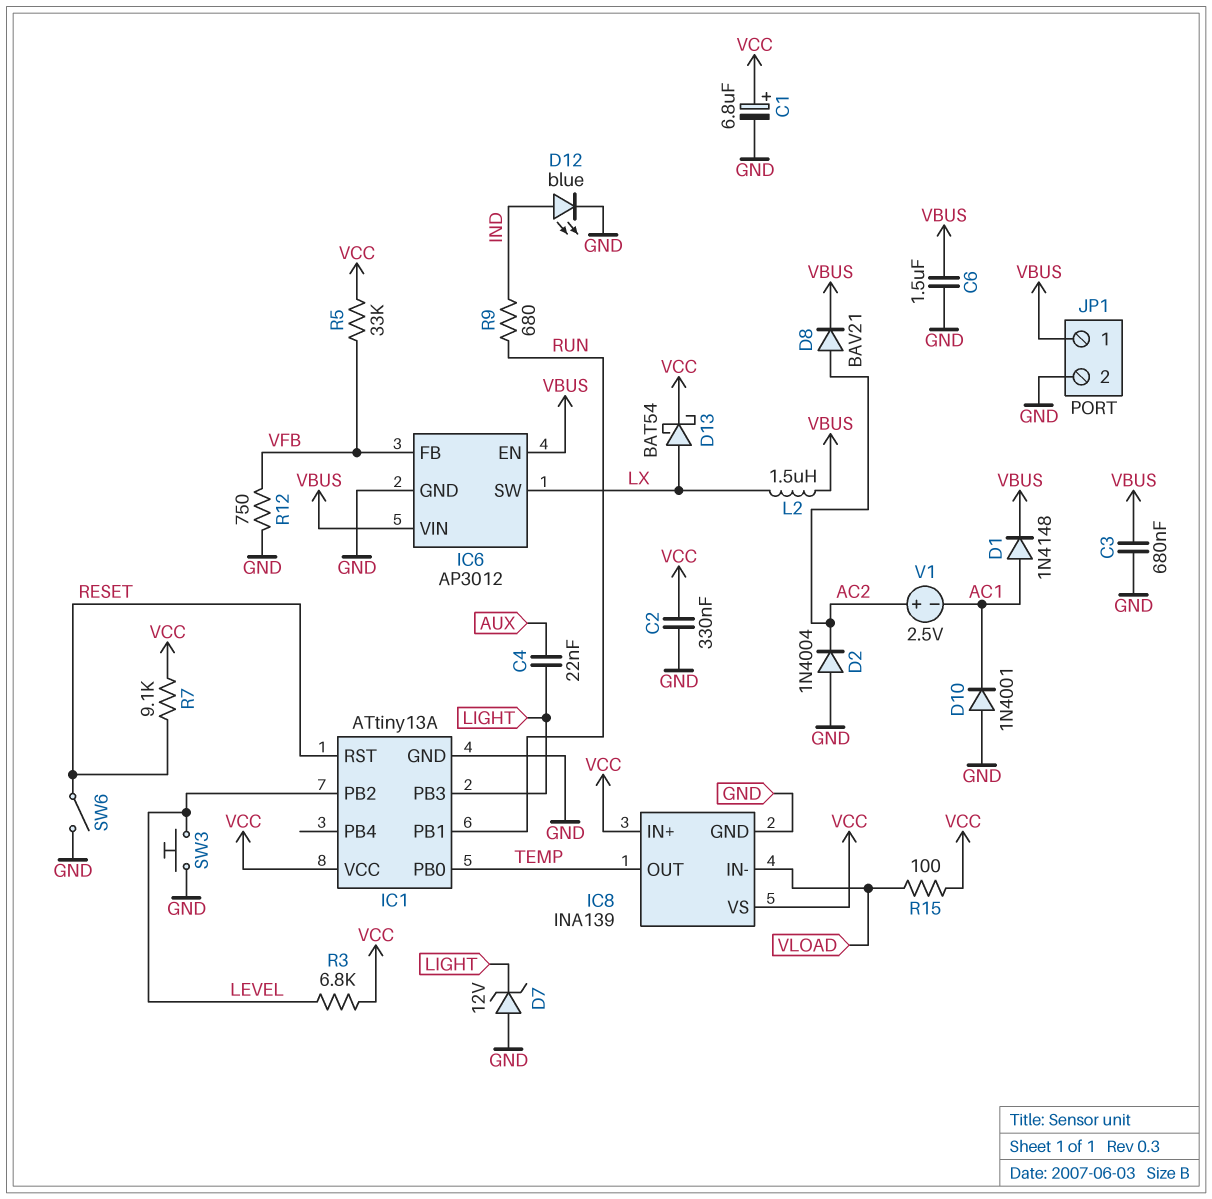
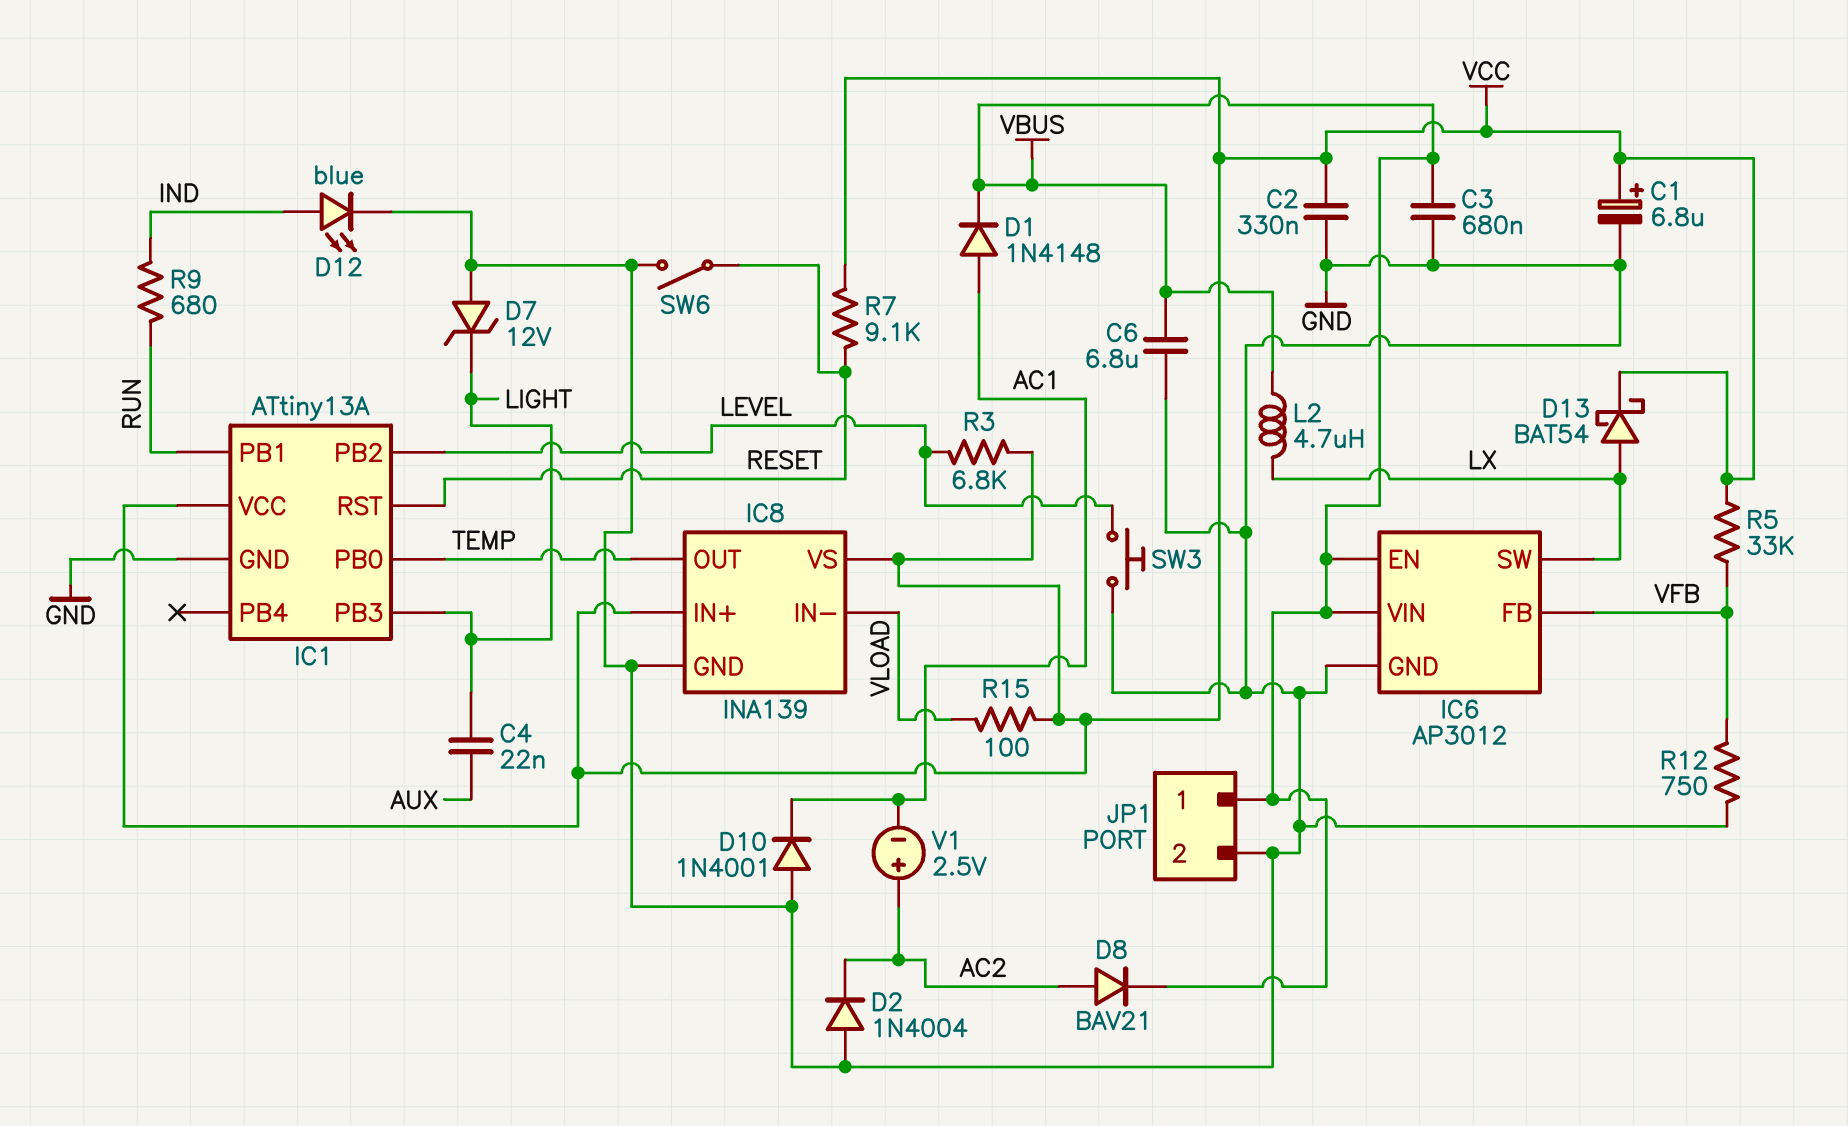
C6: 1.5uF (GND, VBUS) -> 6.8uF (GND, VBUS)
L2: 1.5uH (LX, VBUS) -> 4.7uH (LX, VBUS)

